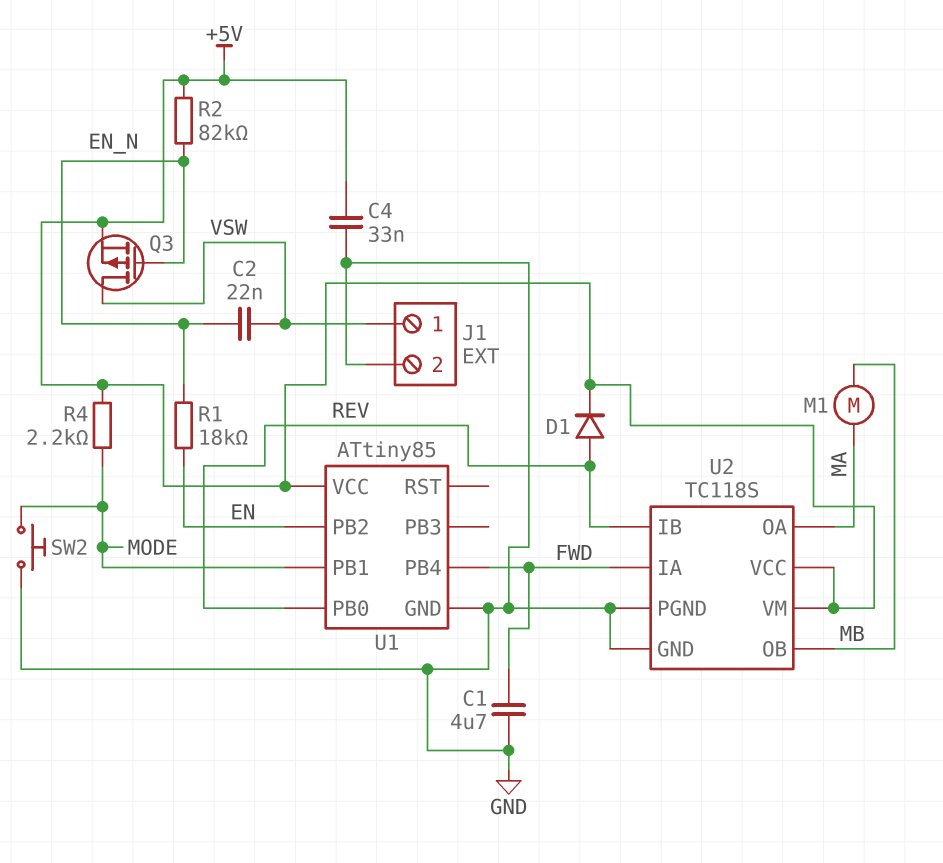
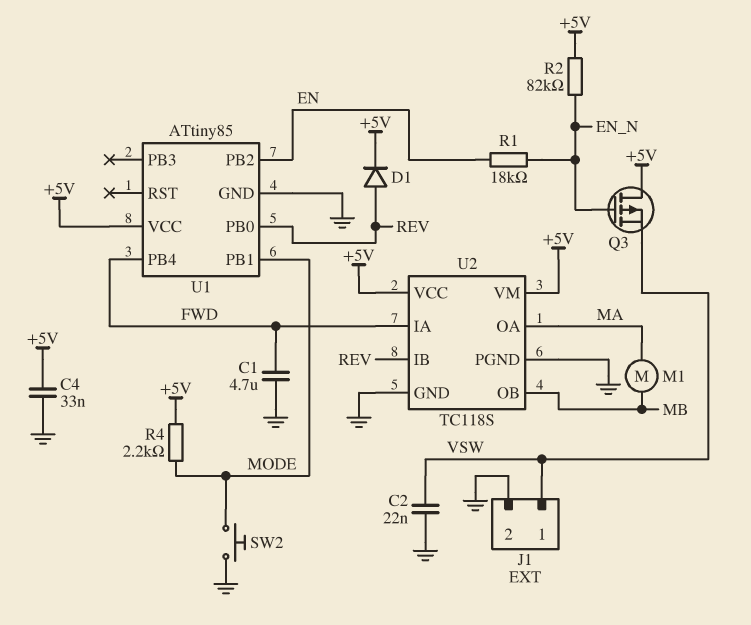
C2: 22nF (EN_N, VSW) -> 22nF (GND, VSW)
Q3: PMOS (G EN_N, D VSW, S +5V) -> PMOS (G EN_N, D +5V, S VSW)

